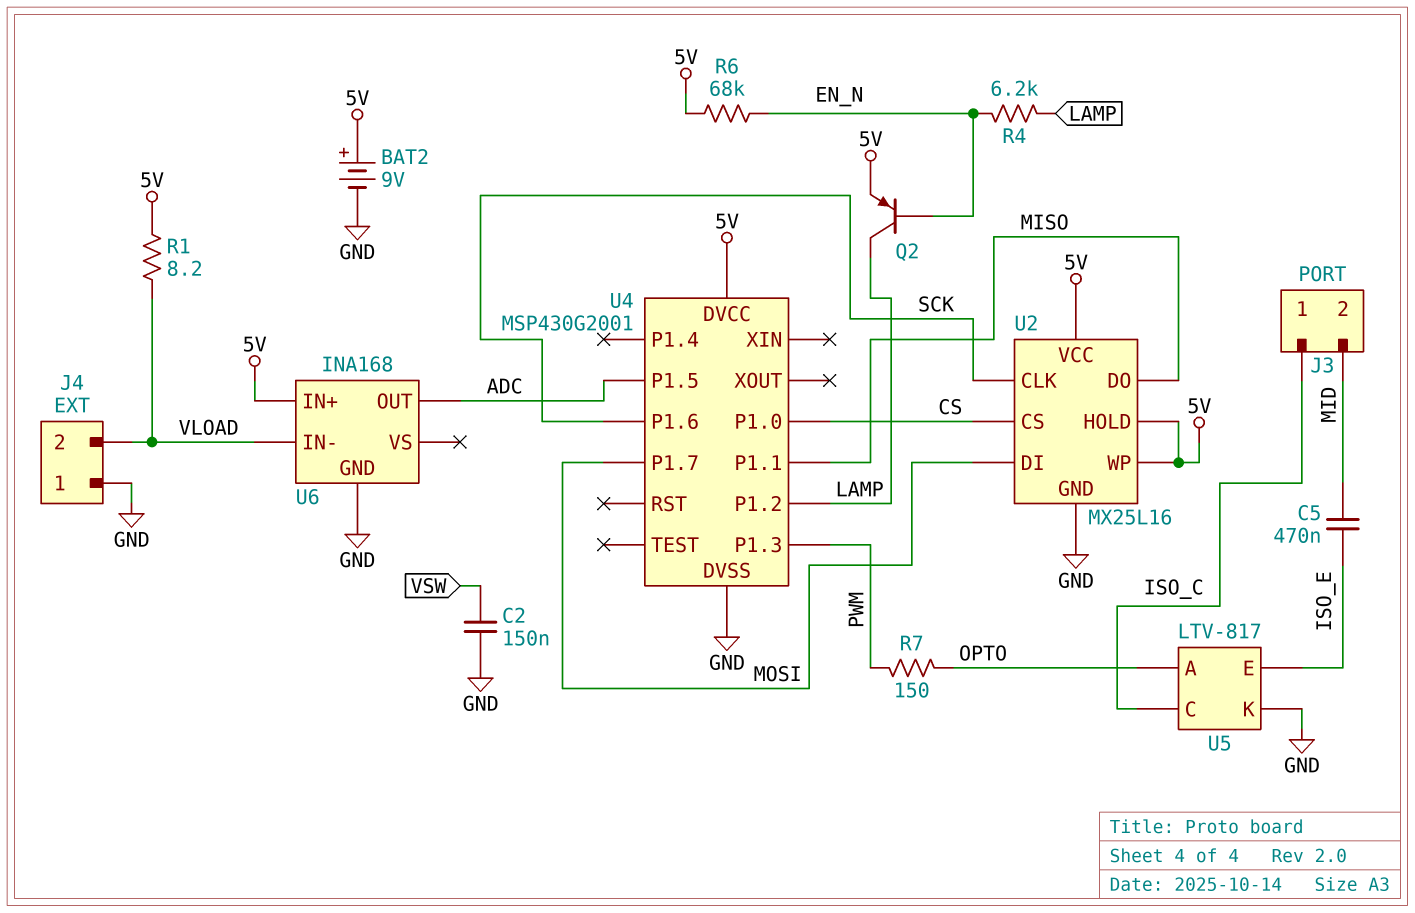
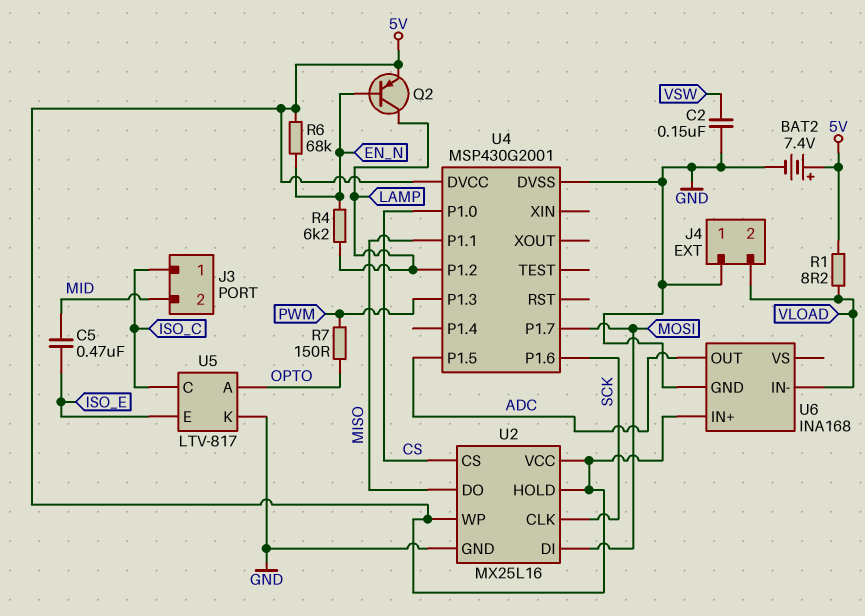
BAT2: 9V (plus 5V, minus GND) -> 7.4V (plus 5V, minus GND)

